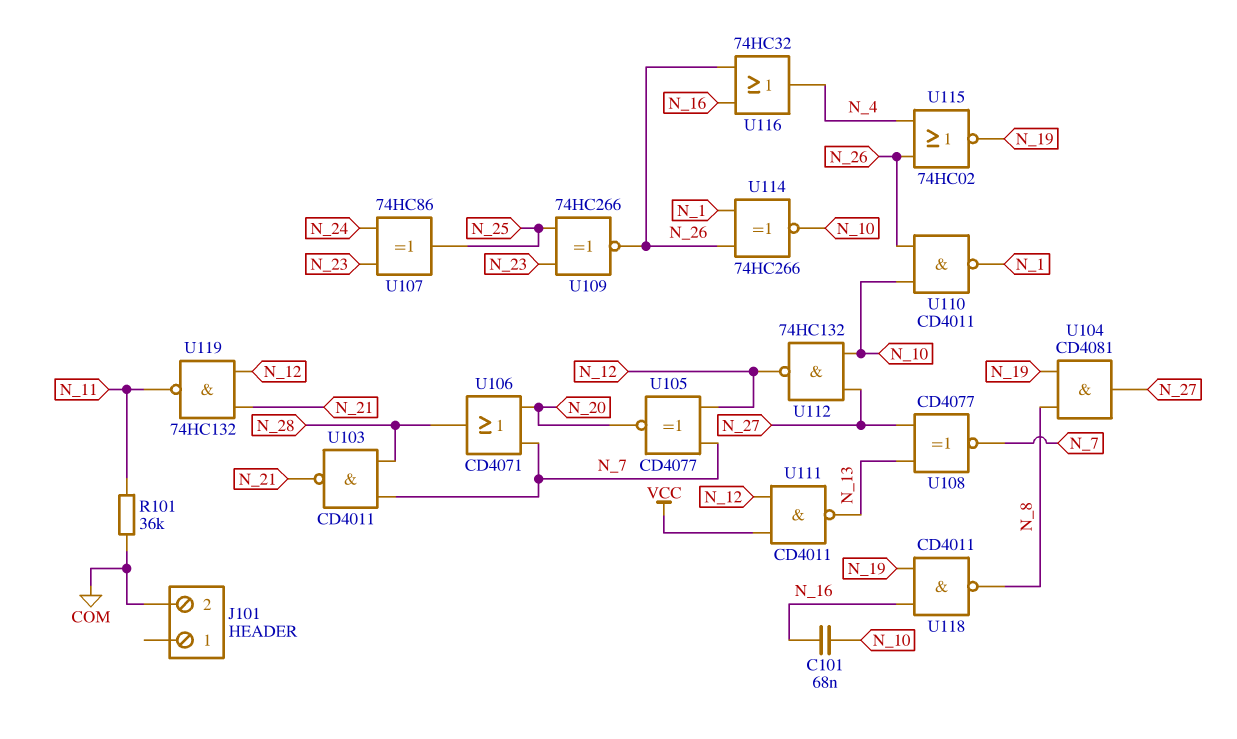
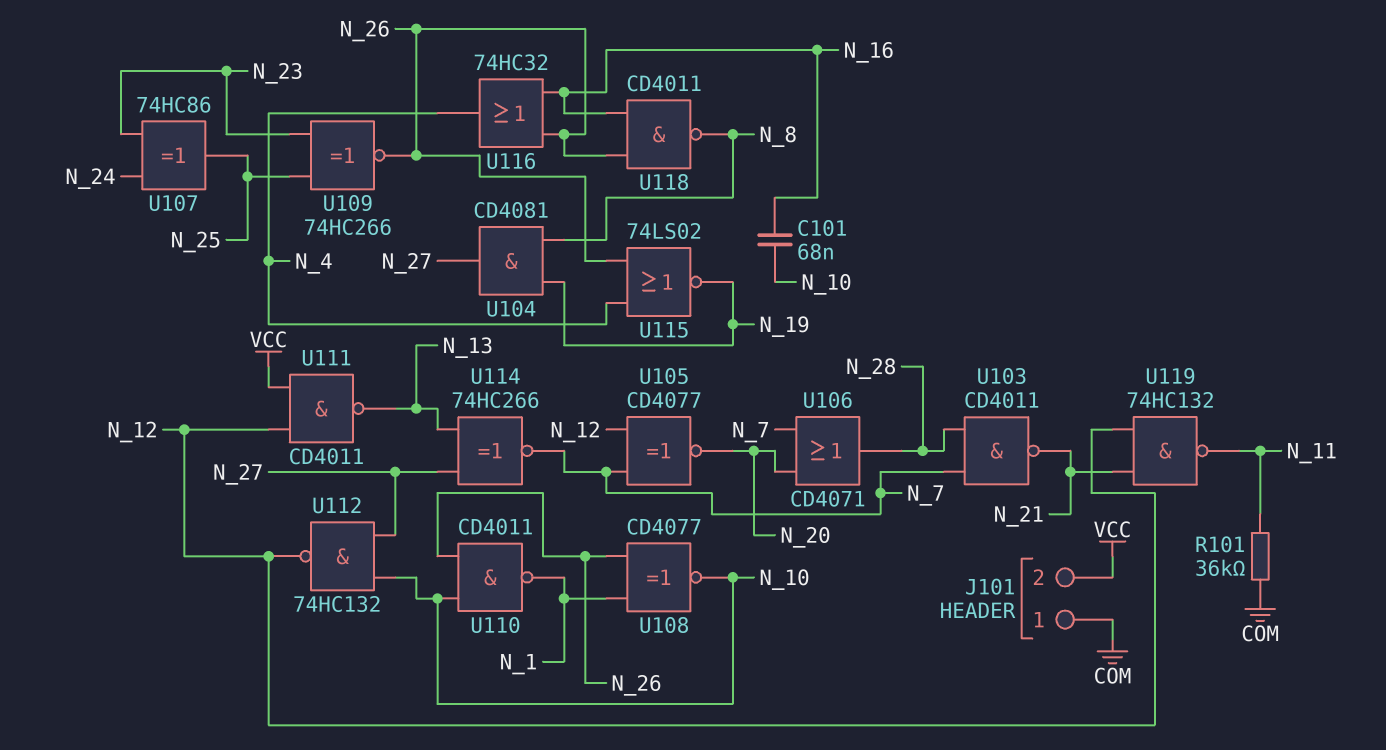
J101 pin 1: none -> COM
J101 pin 2: COM -> VCC
U108: XNOR CD4077 (in N_13, in N_27, out N_7) -> XNOR CD4077 (in N_1, in N_26, out N_10)
U114: XNOR 74HC266 (in N_1, in N_26, out N_10) -> XNOR 74HC266 (in N_13, in N_27, out N_7)
U115: NOR 74HC02 (in N_4, in N_26, out N_19) -> NOR 74LS02 (in N_4, in N_26, out N_19)
U118: NAND CD4011 (in N_16, in N_19, out N_8) -> NAND CD4011 (in N_16, in N_26, out N_8)

